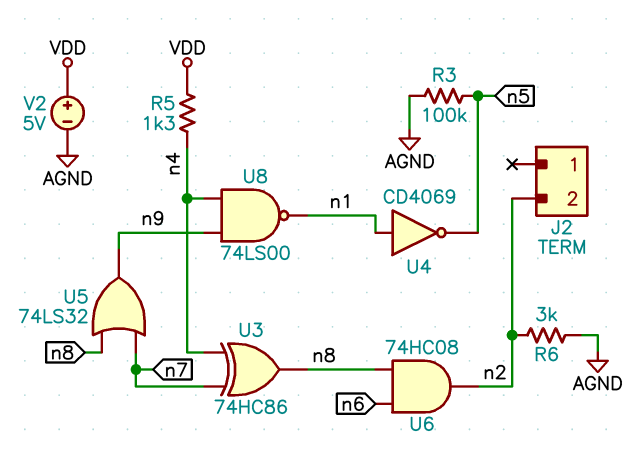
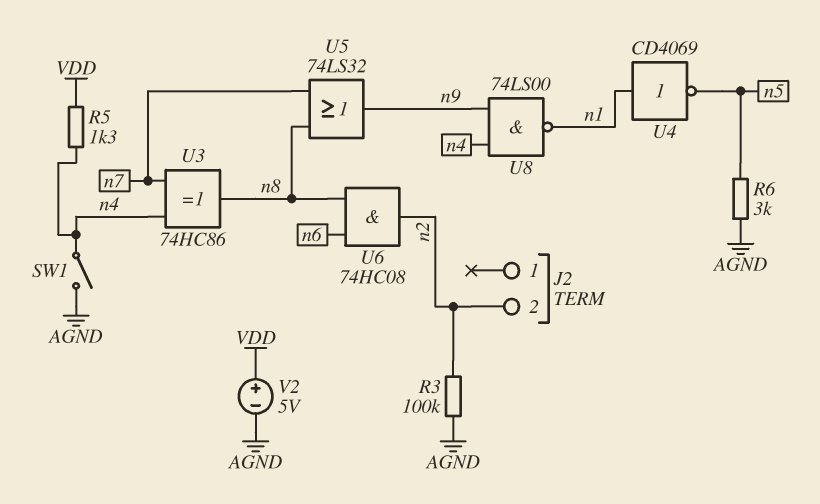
R3: 100k (AGND, n5) -> 100k (AGND, n2)
R6: 3k (AGND, n2) -> 3k (AGND, n5)
SW1: none -> switch (AGND, n4)

